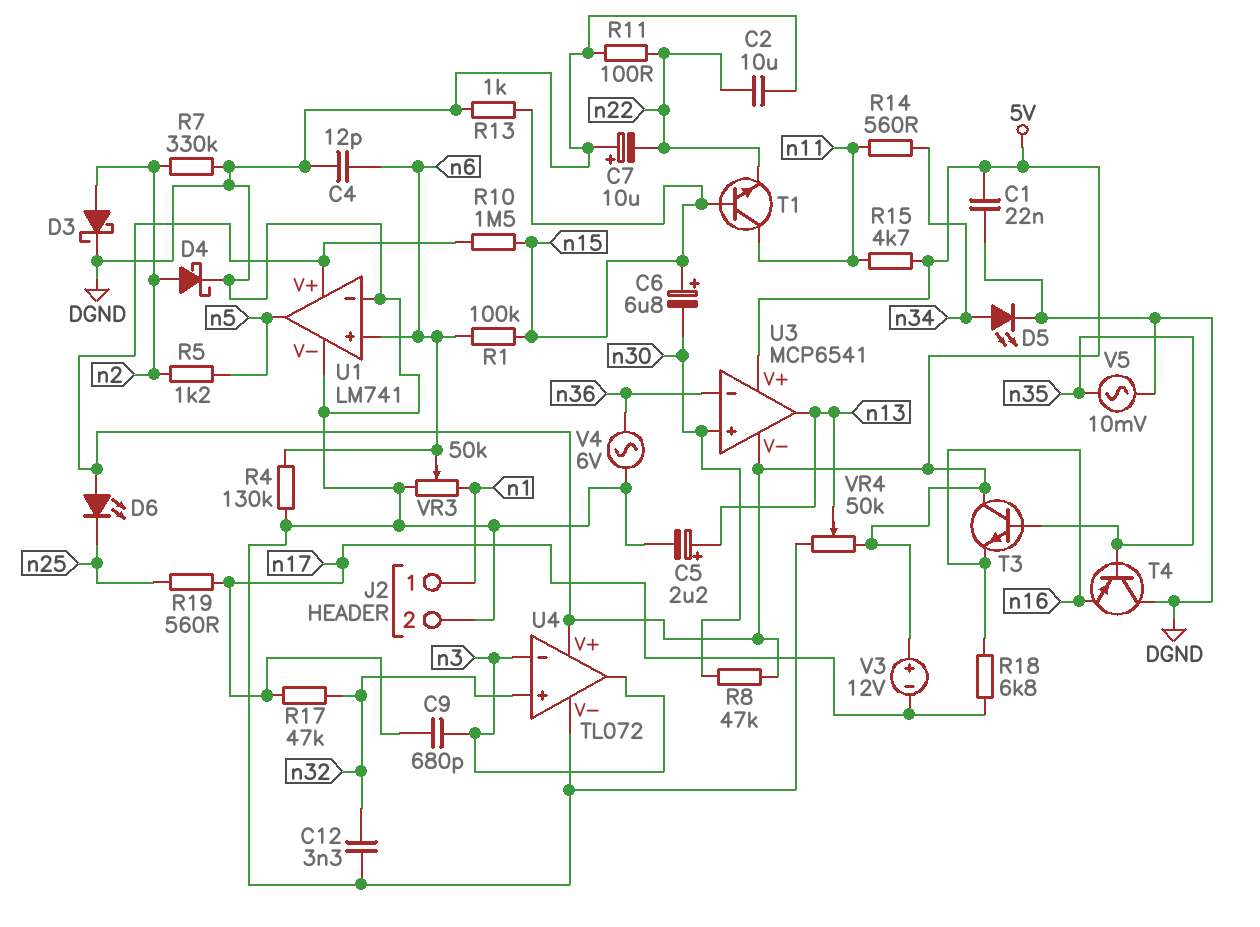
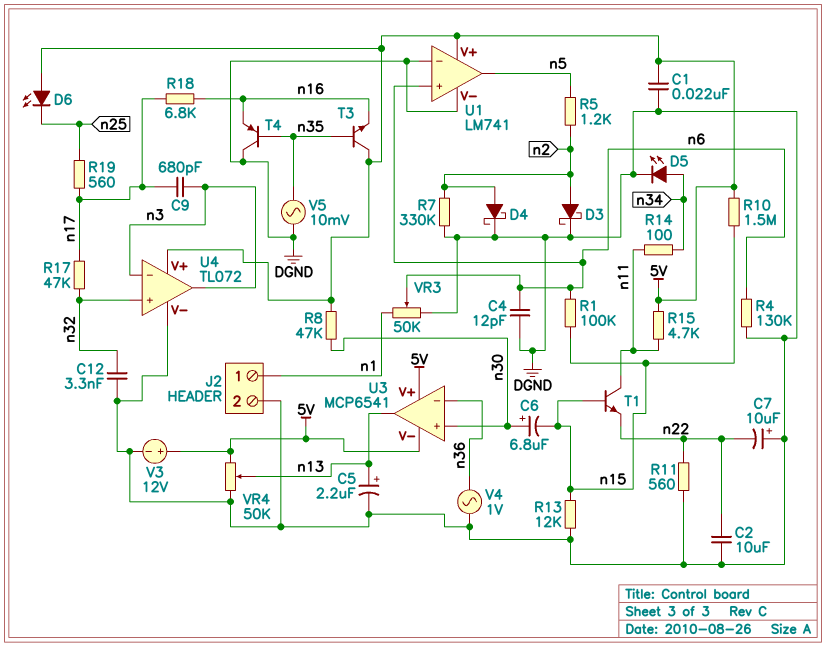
C6: 6.8uF (plus n15, minus n30) -> 6.8uF (plus n30, minus n15)
R11: 100 (DGND, n22) -> 560 (DGND, n22)
R13: 1k (DGND, n15) -> 12k (DGND, n15)
R14: 560 (n11, n34) -> 100 (n11, n34)
V3: 12V (plus 5V, minus n17) -> 12V (plus 5V, minus DGND)
V4: AC 6V (DGND, n36) -> AC 1V (DGND, n36)

